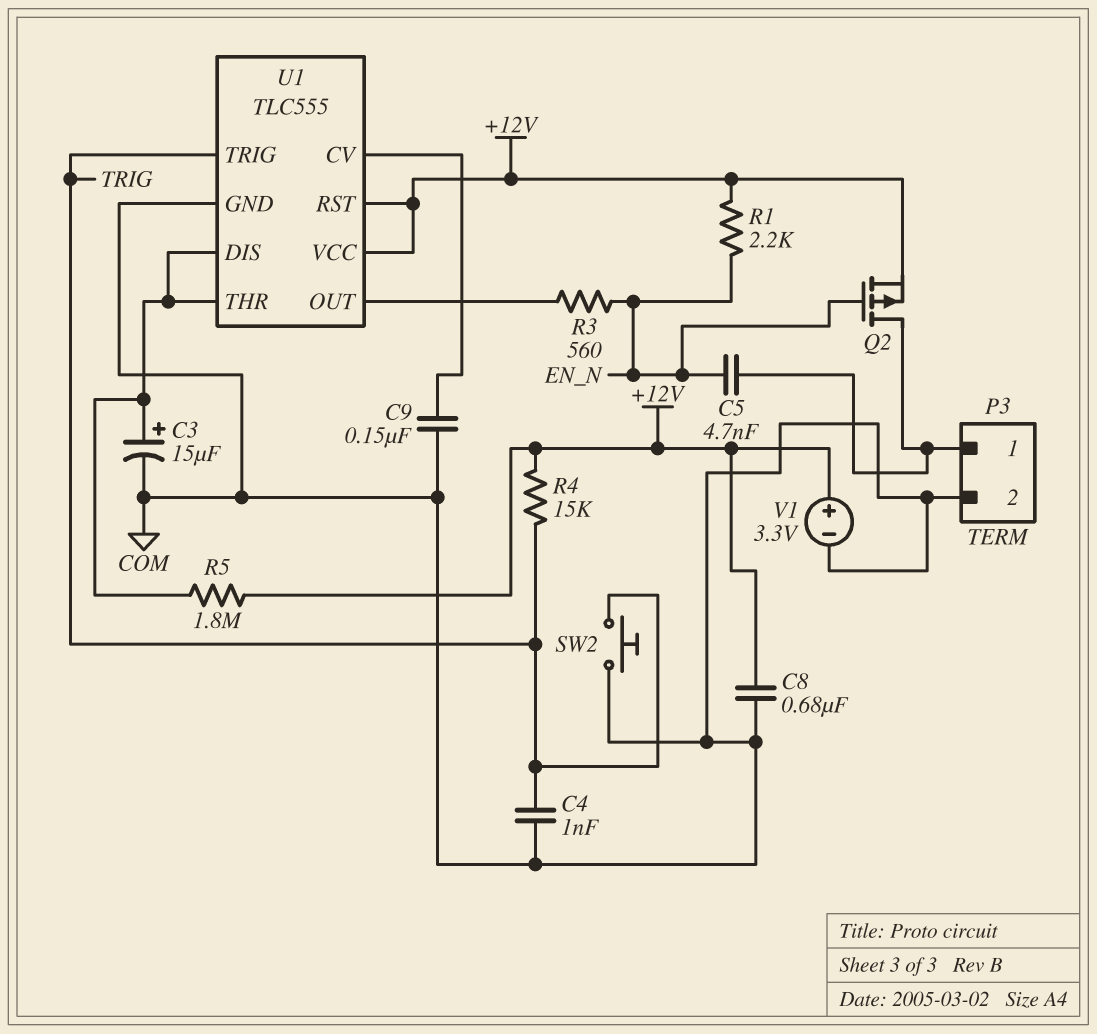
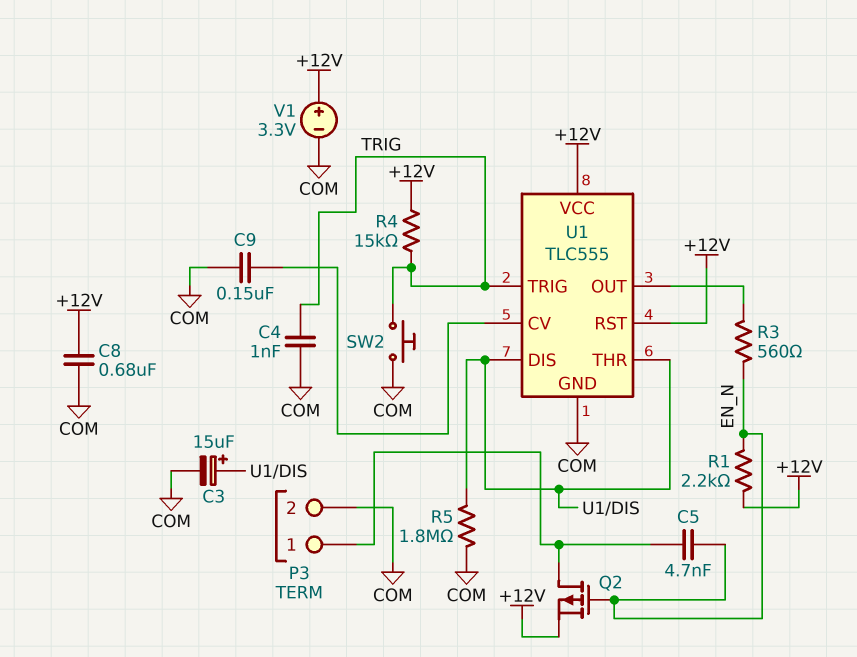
R5: 1.8M (+12V, U1/DIS) -> 1.8M (COM, U1/DIS)

